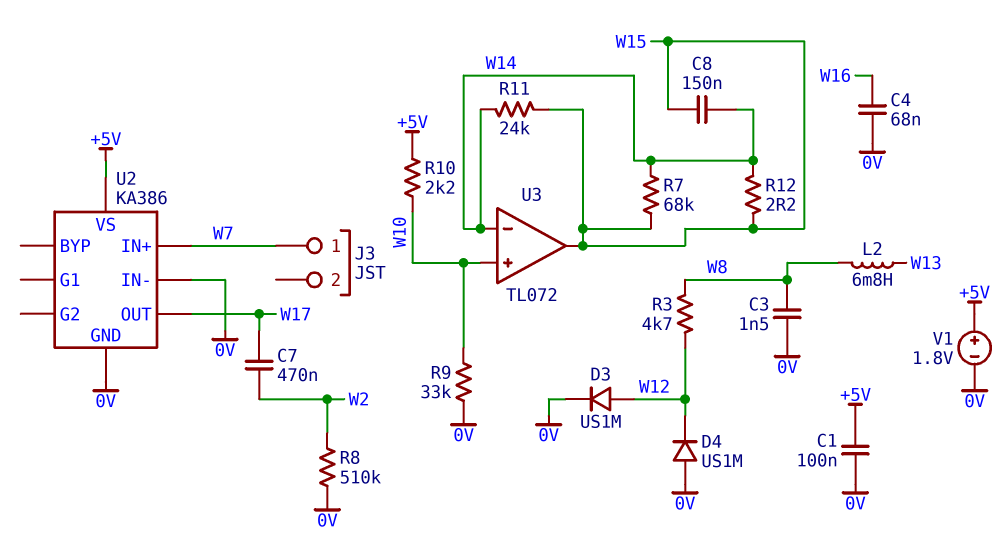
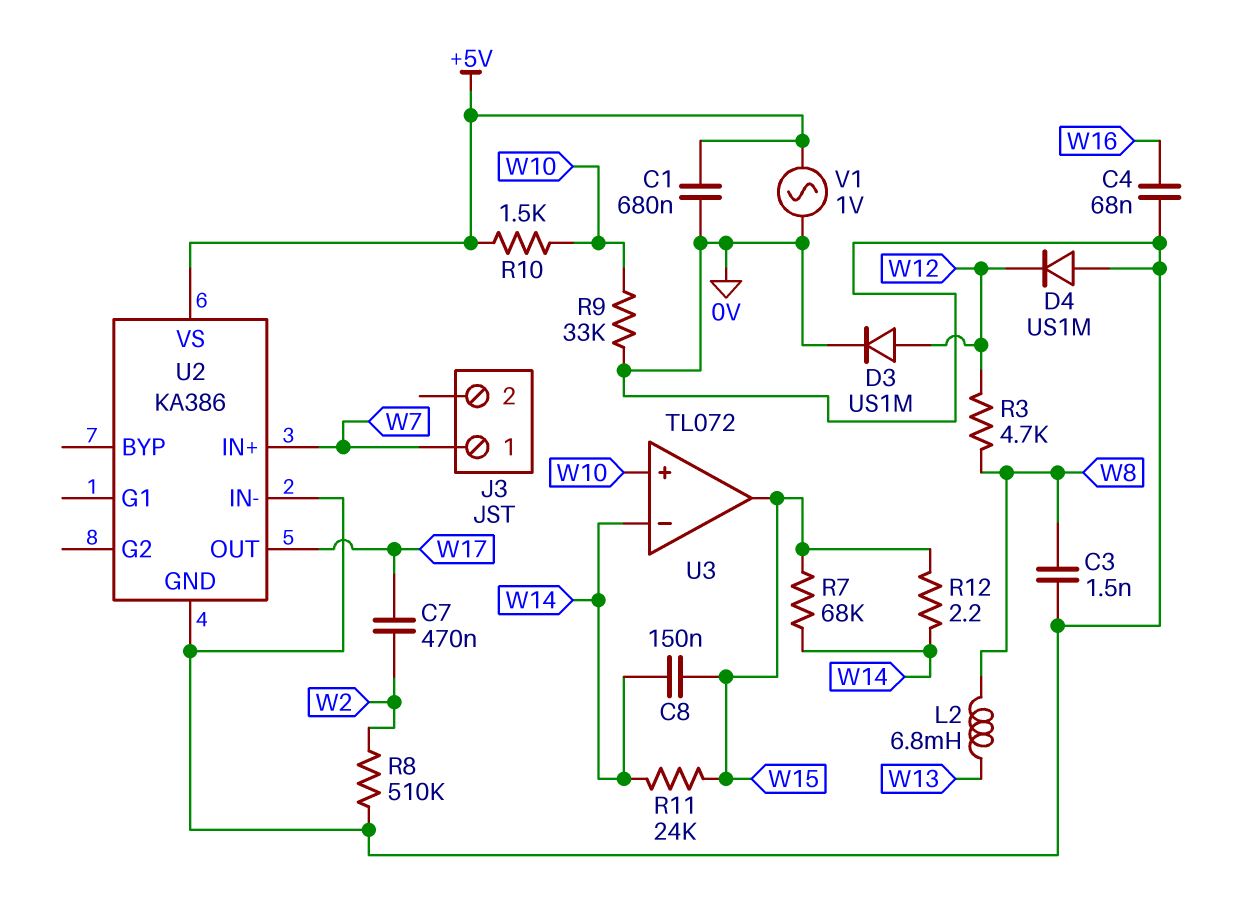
C1: 100nF (+5V, 0V) -> 680nF (+5V, 0V)
R10: 2.2k (+5V, W10) -> 1.5k (+5V, W10)
V1: 1.8V (plus +5V, minus 0V) -> AC 1V (+5V, 0V)

